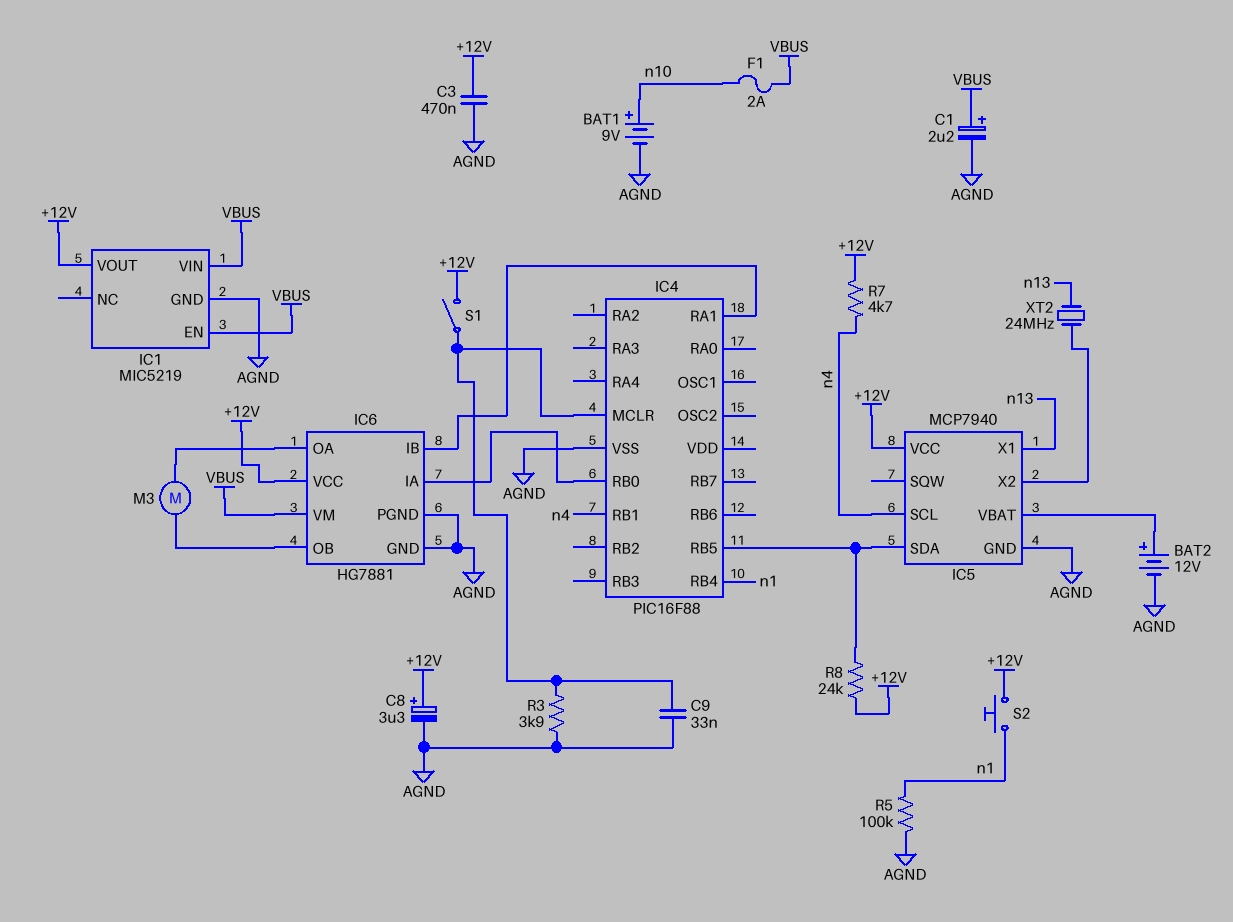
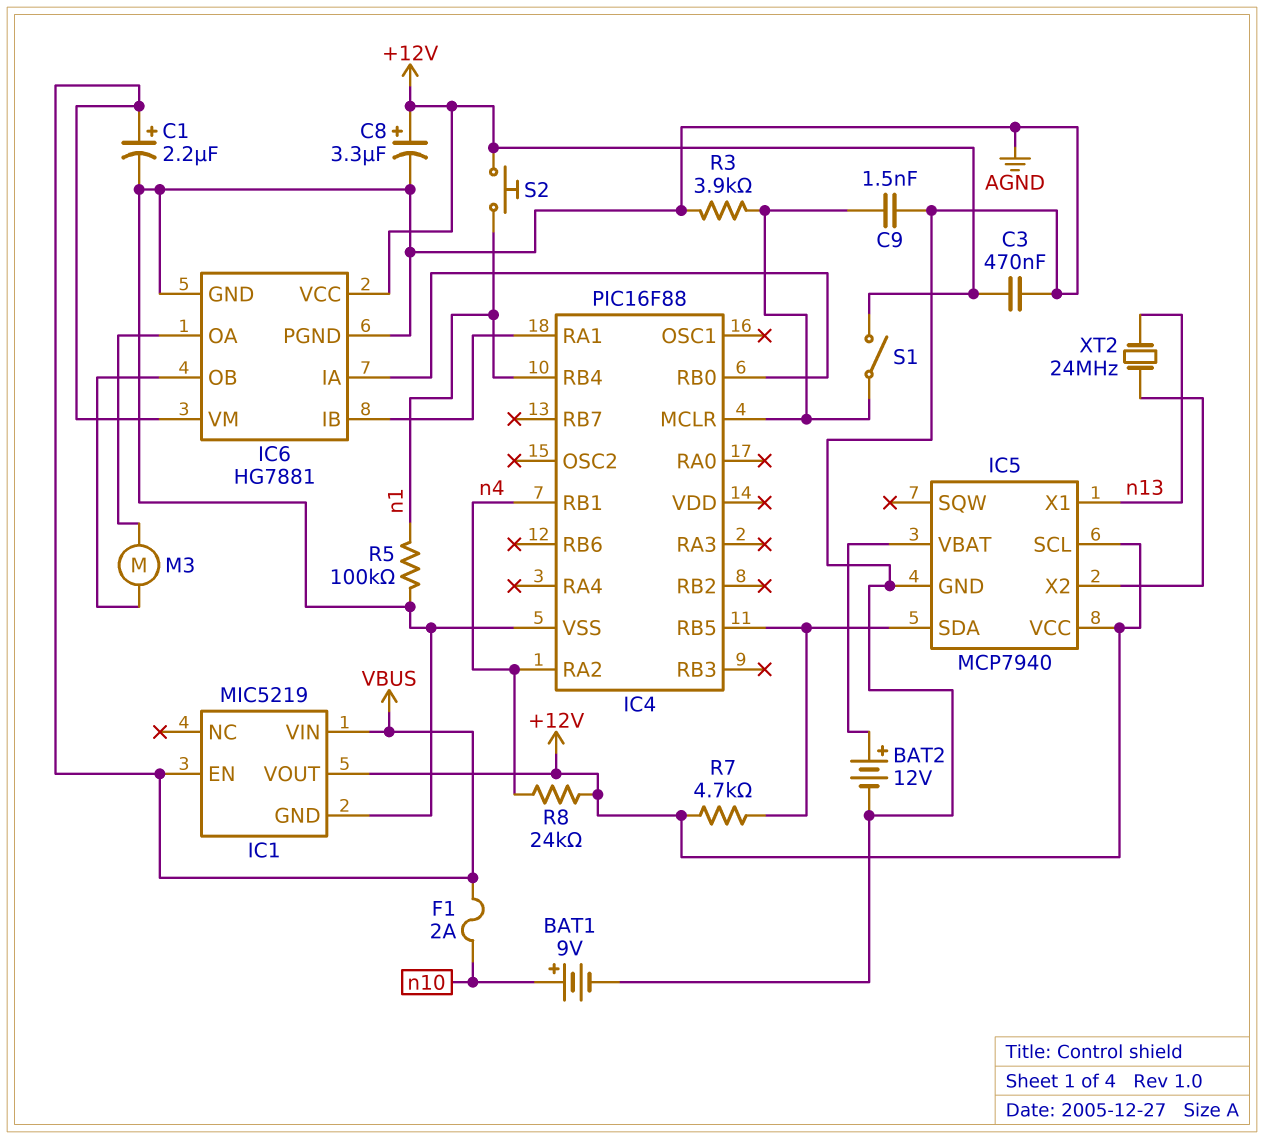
C9: 33nF (AGND, IC4/MCLR) -> 1.5nF (AGND, IC4/MCLR)
IC4 pin RA2: none -> n4
IC5 pin SCL: n4 -> +12V
R7: 4.7k (+12V, n4) -> 4.7k (+12V, IC4/RB5)
R8: 24k (+12V, IC4/RB5) -> 24k (+12V, n4)

